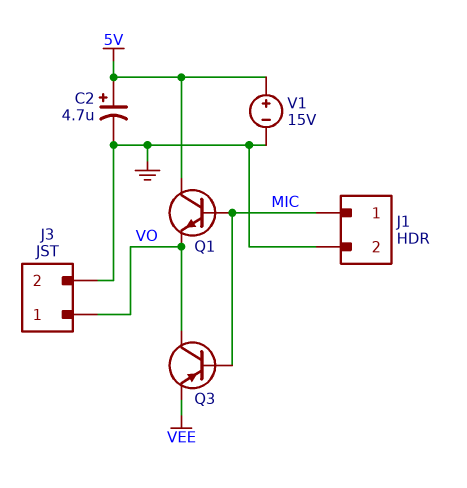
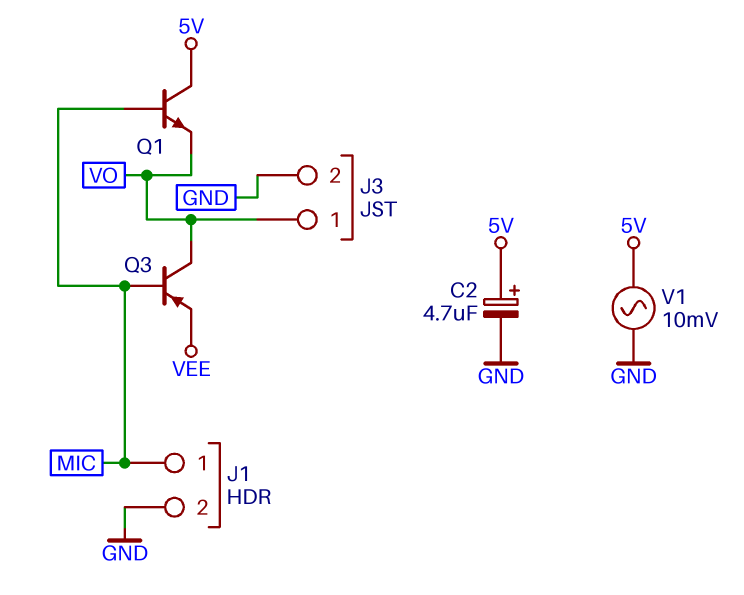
V1: 15V (plus 5V, minus GND) -> AC 10mV (5V, GND)

